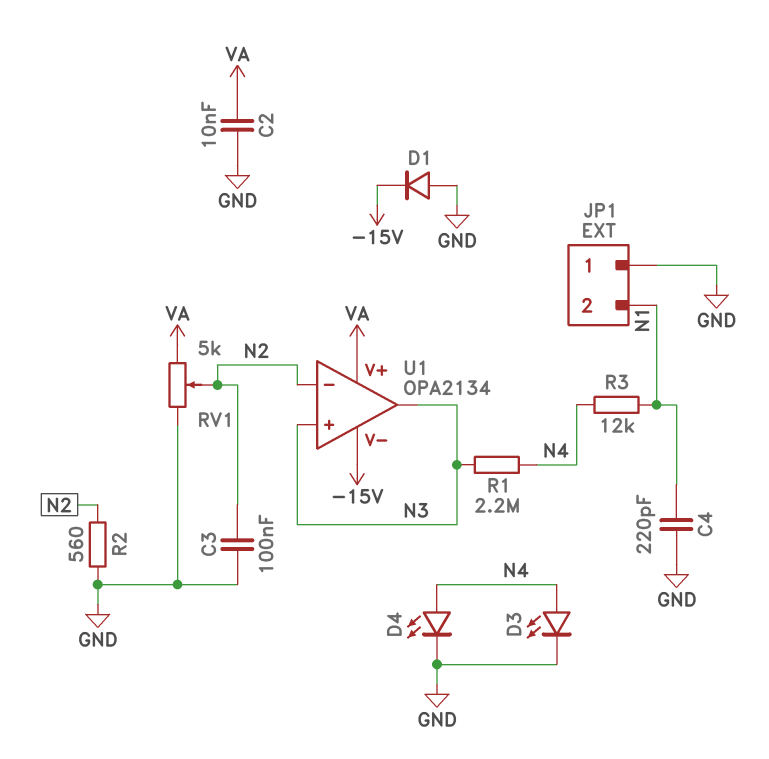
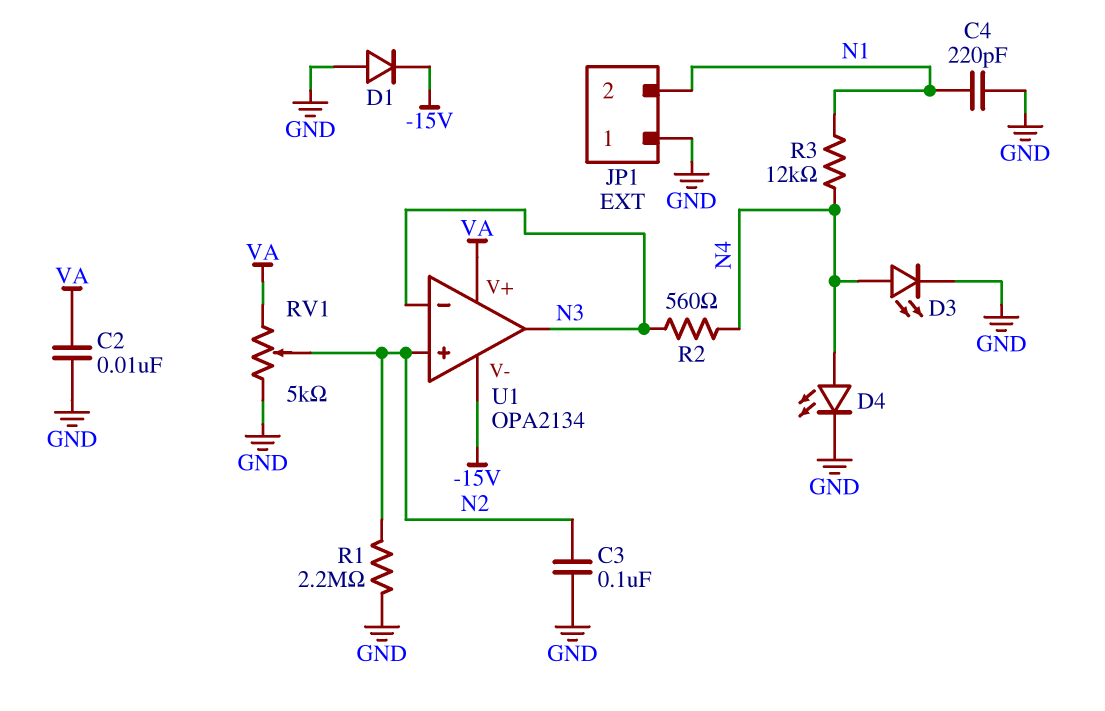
R1: 2.2M (N3, N4) -> 2.2M (GND, N2)
R2: 560 (GND, N2) -> 560 (N3, N4)
U1 pin in+: N3 -> N2
U1 pin in-: N2 -> N3

